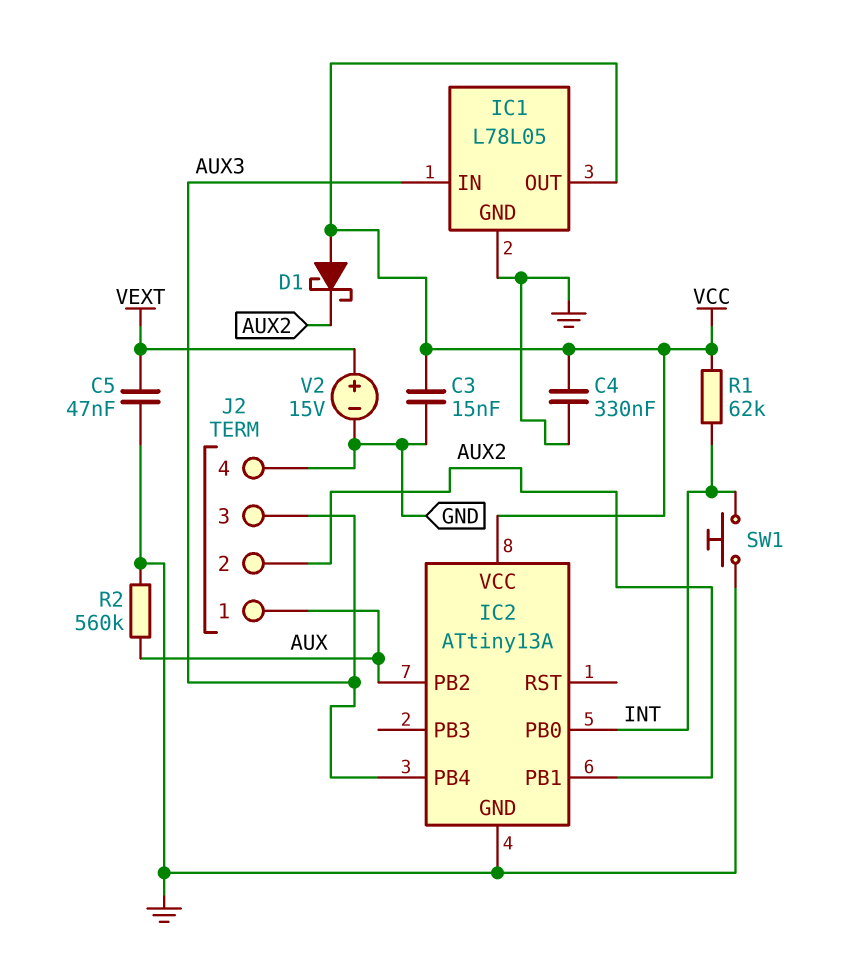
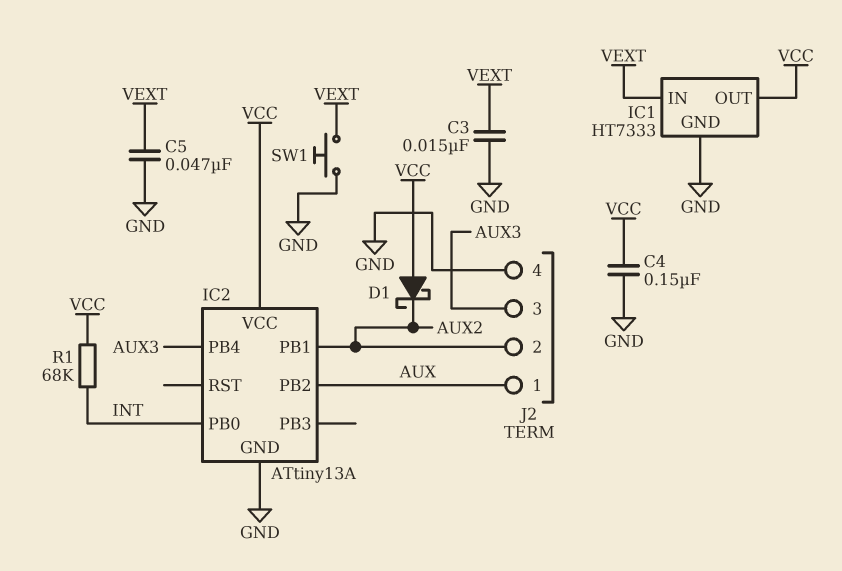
C3: 15nF (GND, VCC) -> 15nF (GND, VEXT)
C4: 330nF (GND, VCC) -> 150nF (GND, VCC)
IC1: L78L05 -> HT7333
IC1 pin IN: AUX3 -> VEXT
R1: 62k (INT, VCC) -> 68k (INT, VCC)
R2: 560k (AUX, GND) -> none
SW1: button (GND, INT) -> button (GND, VEXT)
V2: 15V (plus VEXT, minus GND) -> none

